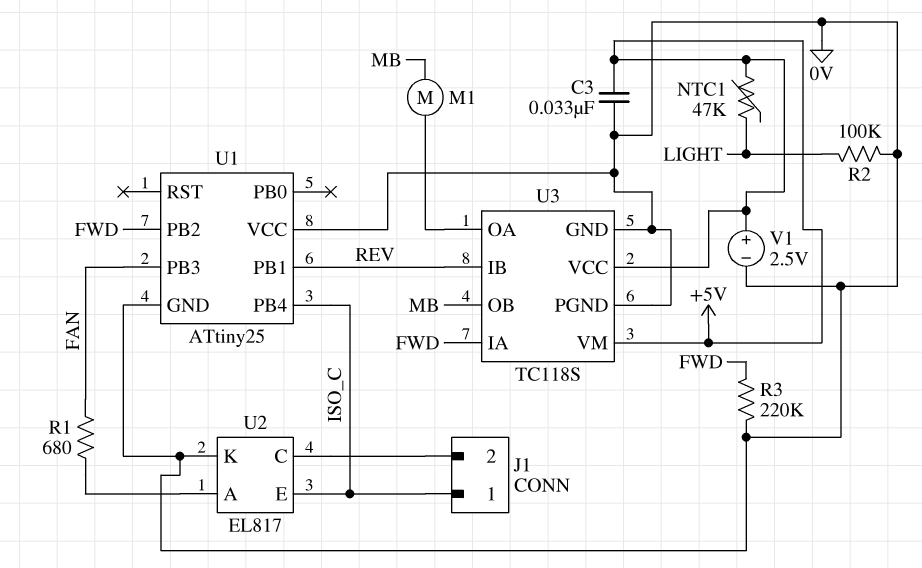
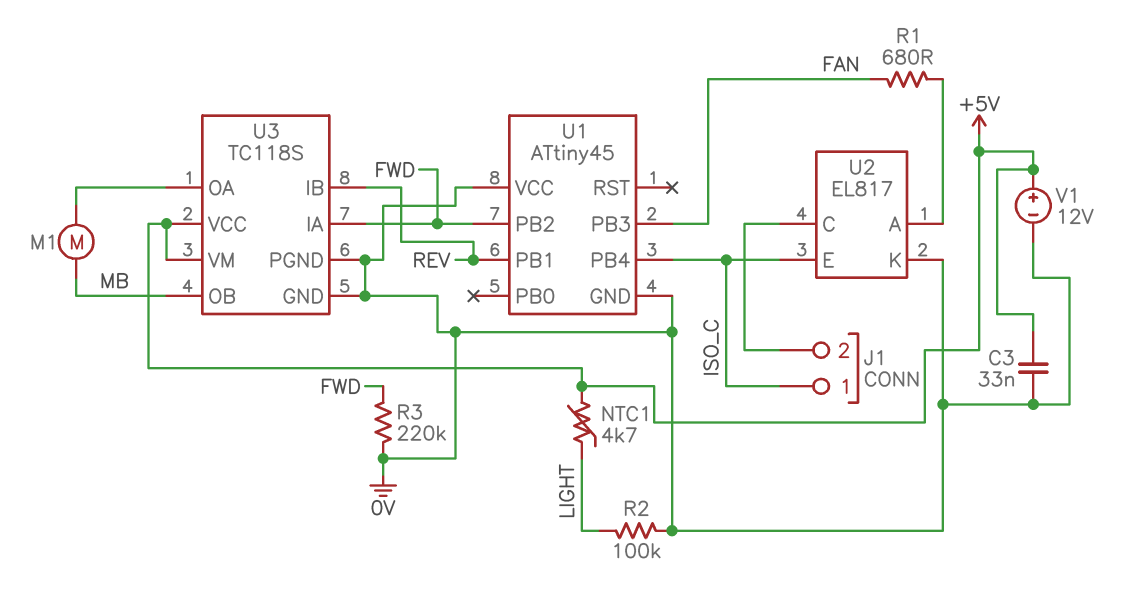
NTC1: 47k (+5V, LIGHT) -> 4.7k (+5V, LIGHT)
U1: ATtiny25 -> ATtiny45
V1: 2.5V (plus +5V, minus 0V) -> 12V (plus +5V, minus 0V)

